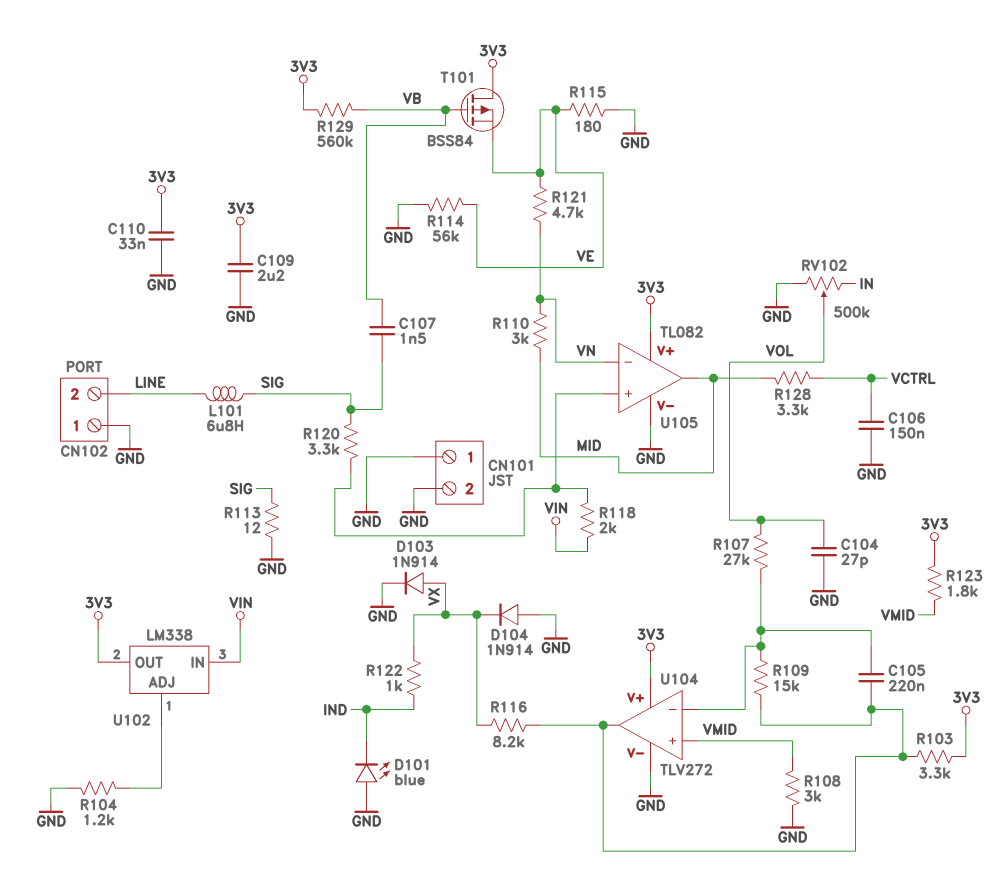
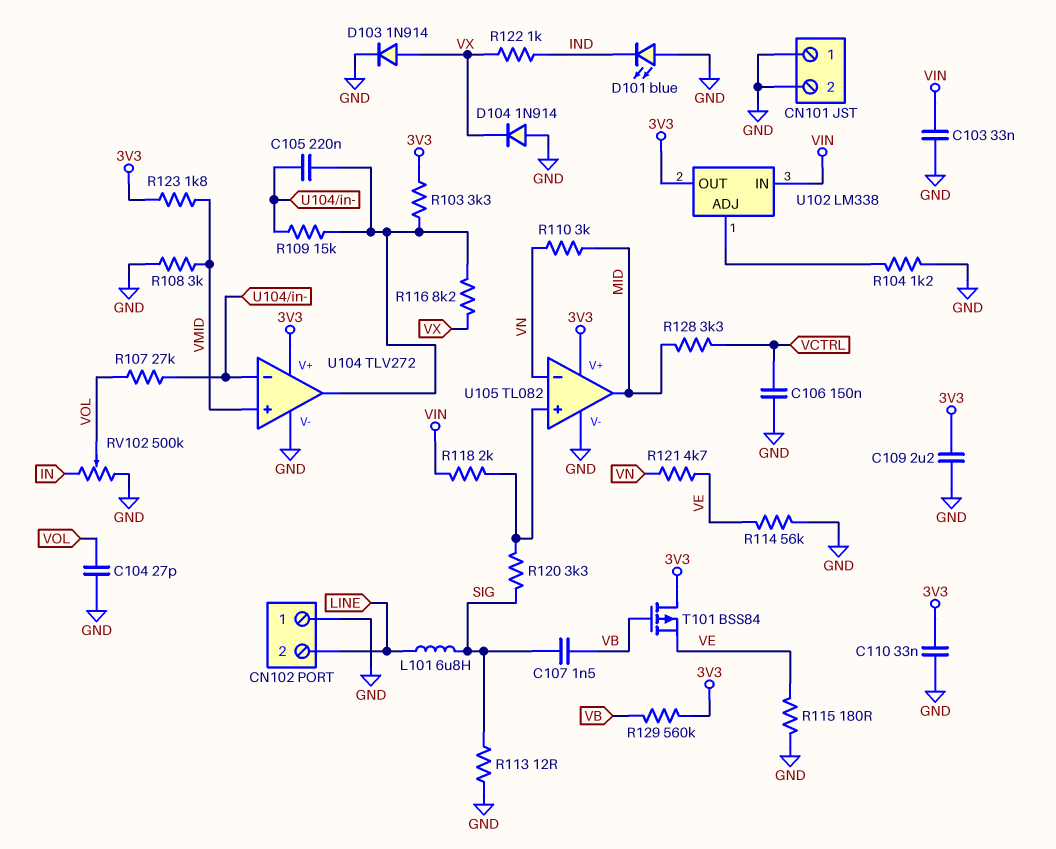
C103: none -> 33nF (GND, VIN)

